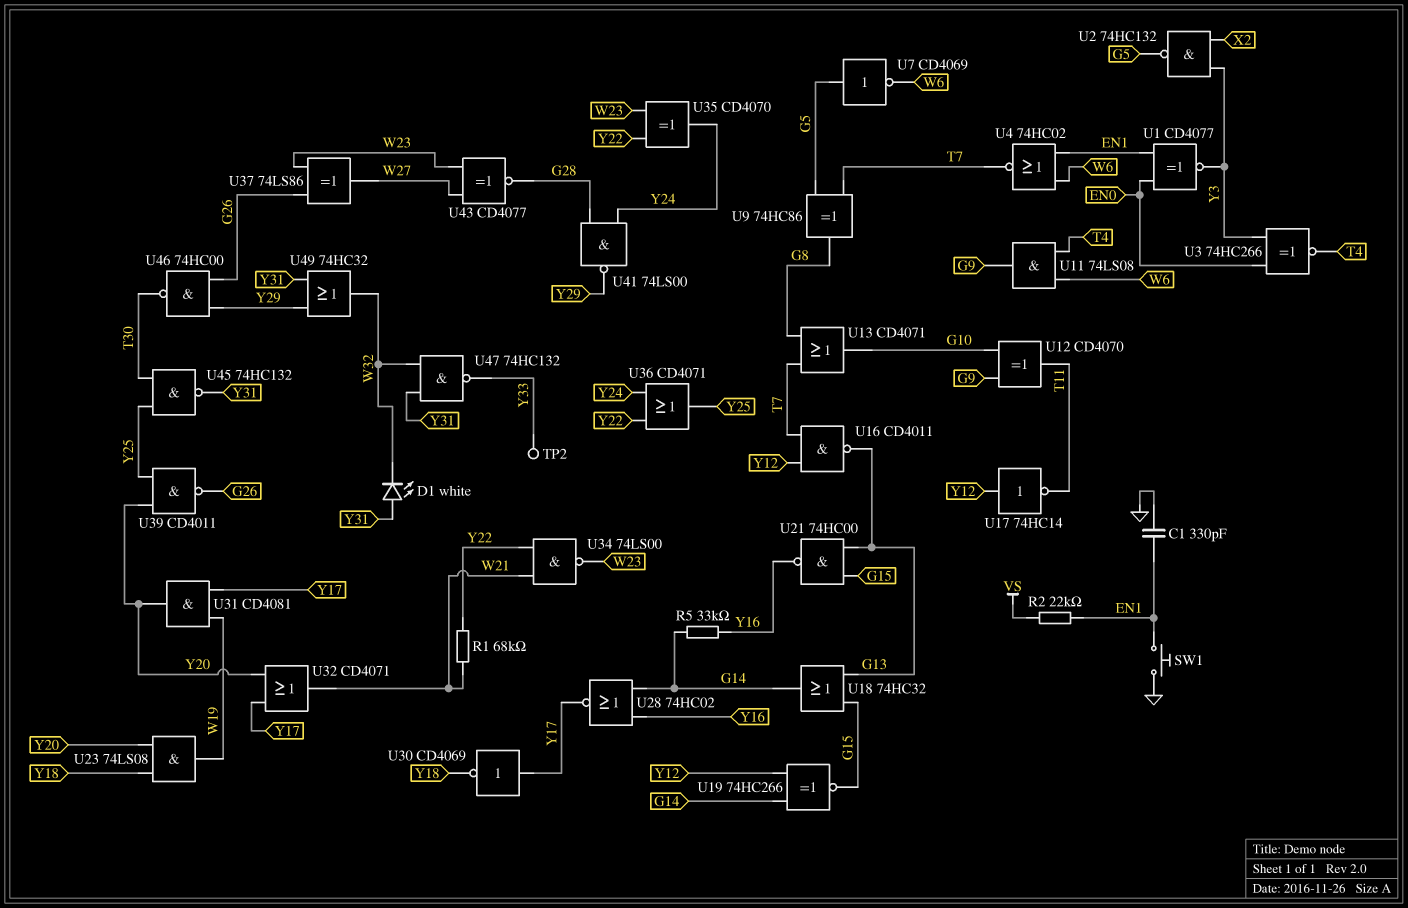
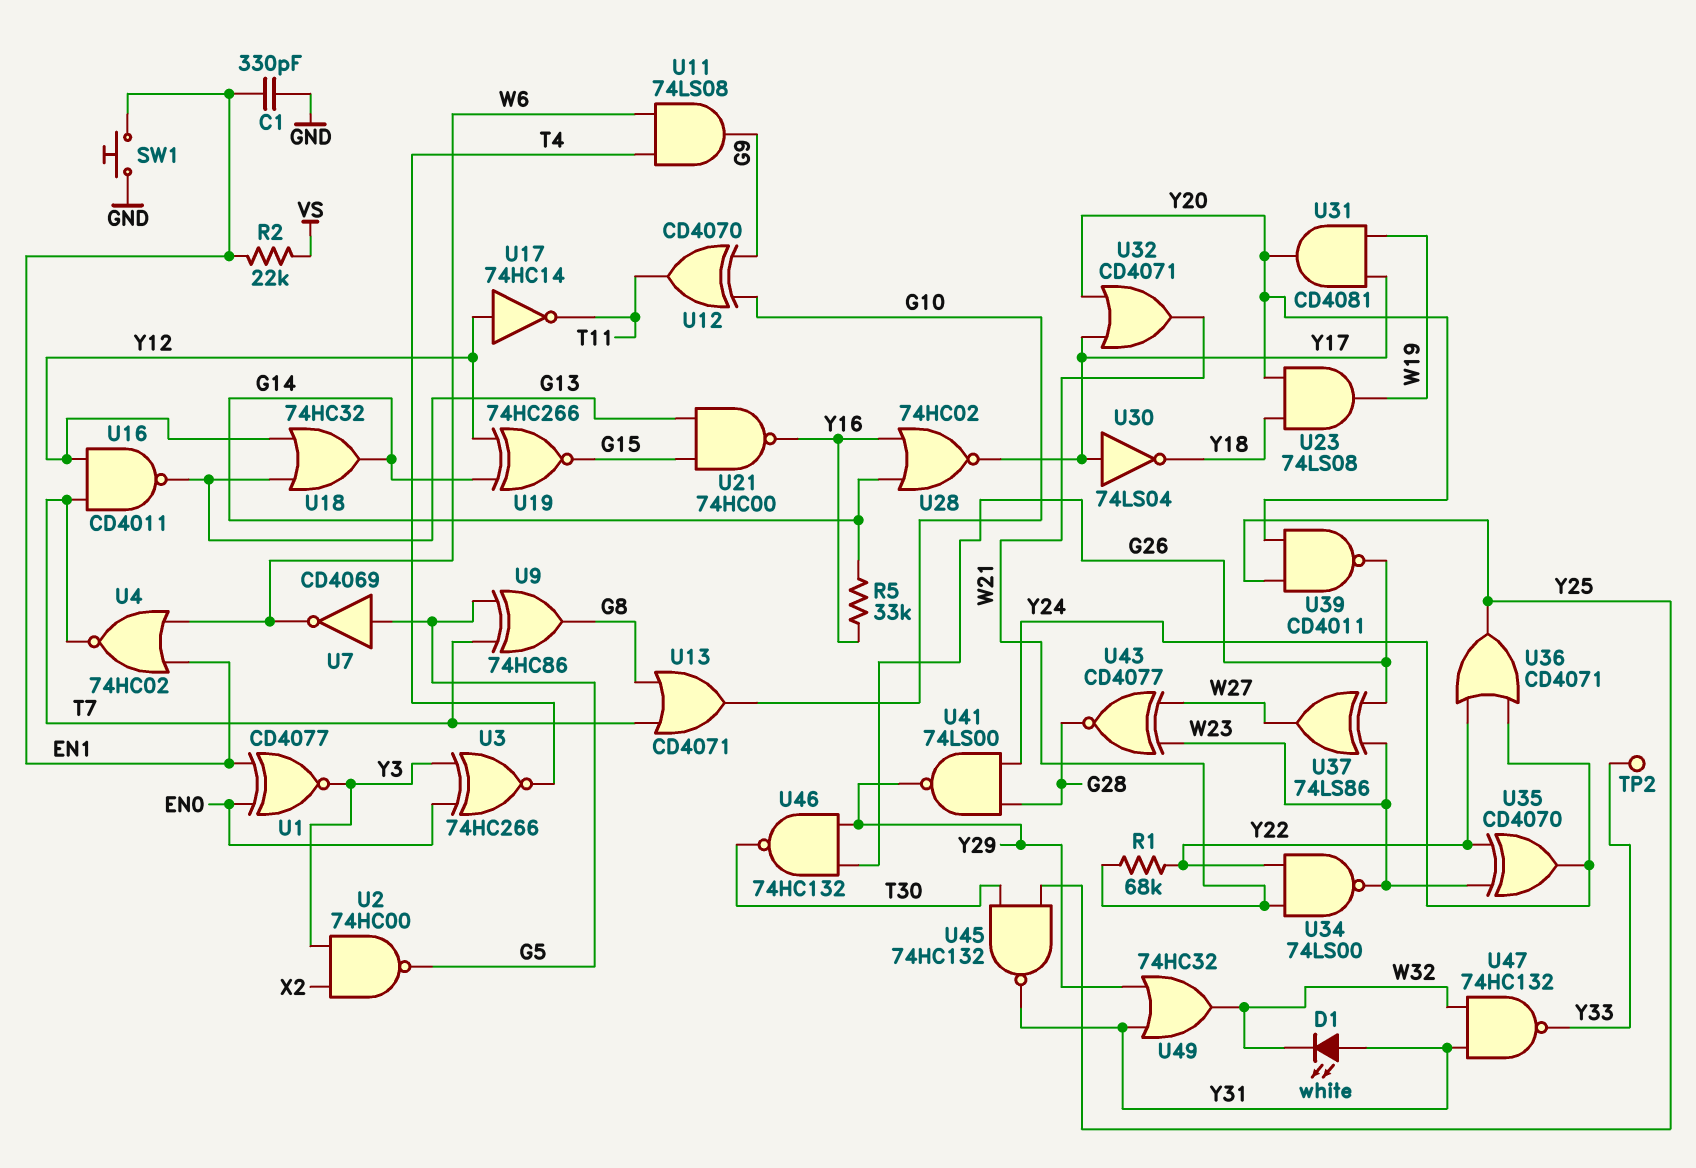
U2: NAND 74HC132 (in X2, in Y3, out G5) -> NAND 74HC00 (in X2, in Y3, out G5)
U18: OR 74HC32 (in G13, in G15, out G14) -> OR 74HC32 (in G13, in Y12, out G14)
U30: NOT CD4069 (in Y17, out Y18) -> NOT 74LS04 (in Y17, out Y18)
U46: NAND 74HC00 (in G26, in Y29, out T30) -> NAND 74HC132 (in G26, in Y29, out T30)

